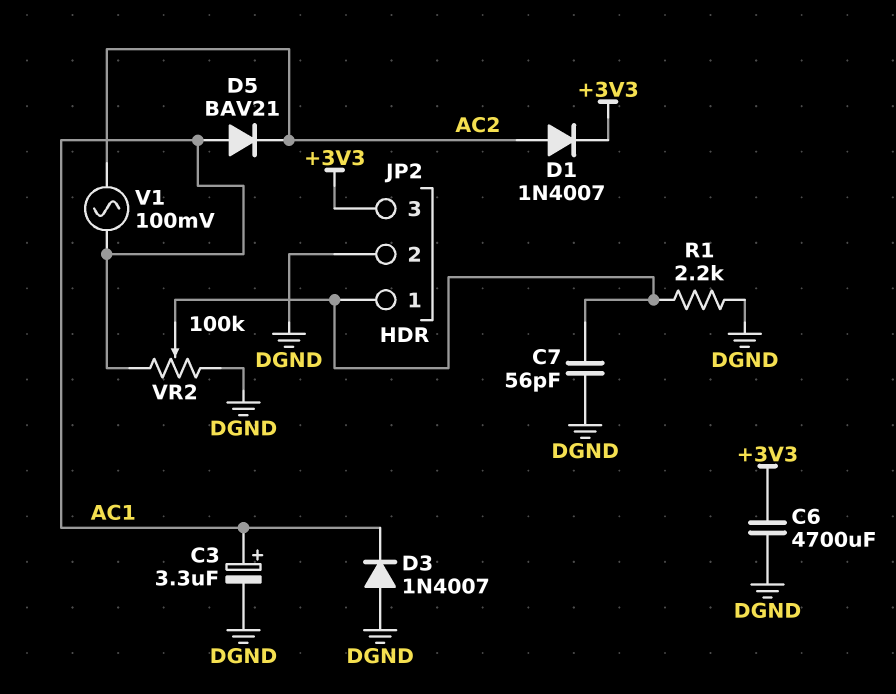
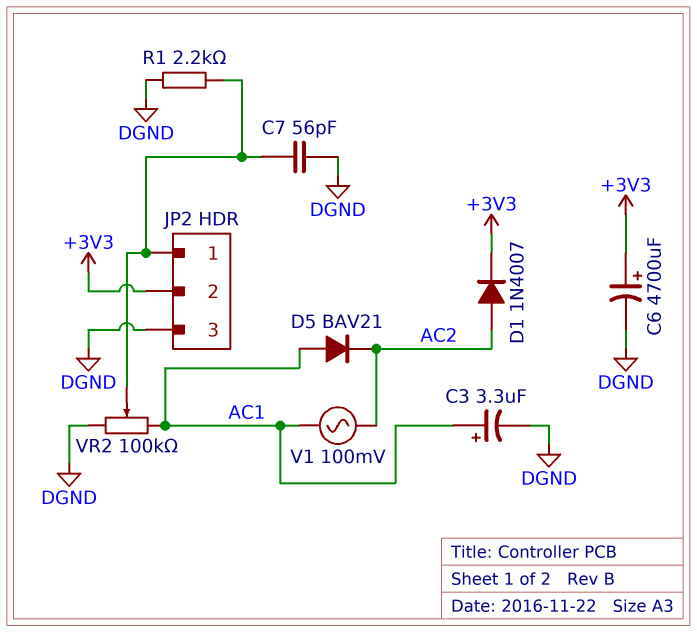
C6: 4700uF (+3V3, DGND) -> 4700uF (plus +3V3, minus DGND)
D3: diode 1N4007 (A DGND, K AC1) -> none
JP2 pin 2: DGND -> +3V3
JP2 pin 3: +3V3 -> DGND

